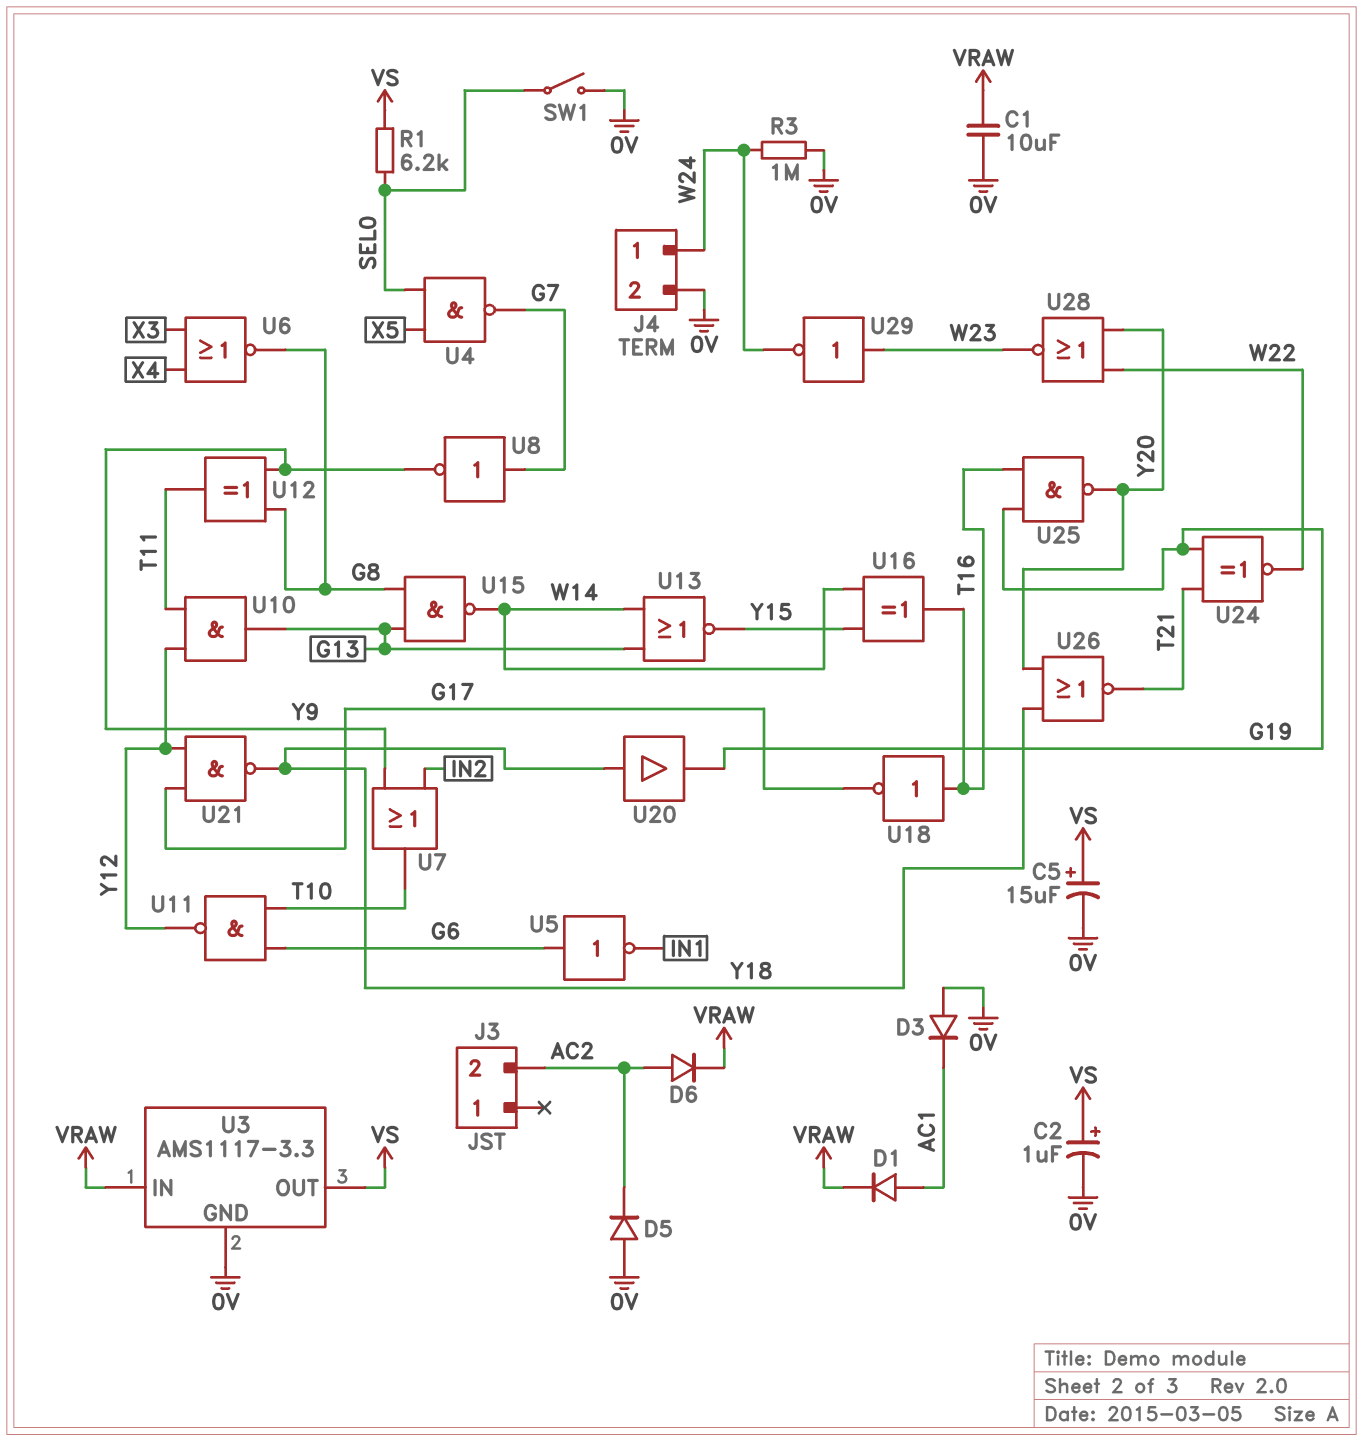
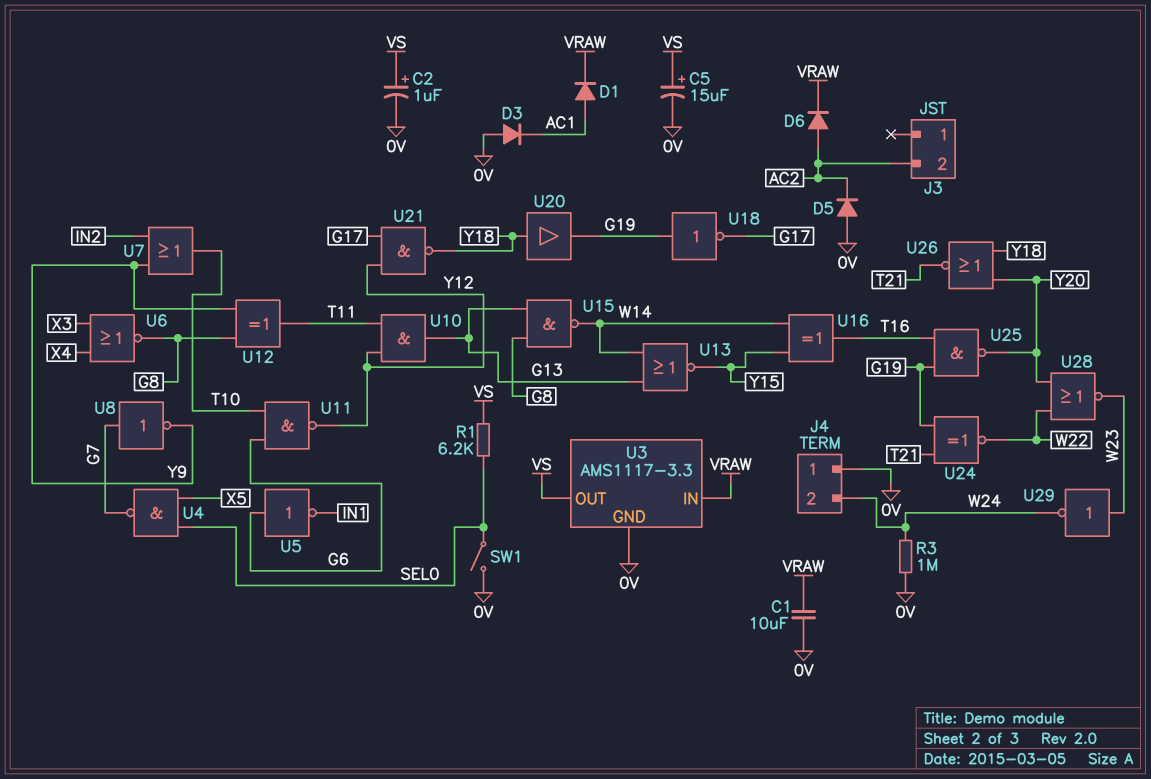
J4 pin 1: W24 -> 0V
J4 pin 2: 0V -> W24
U18: NOT (in T16, out G17) -> NOT (in G19, out G17)

